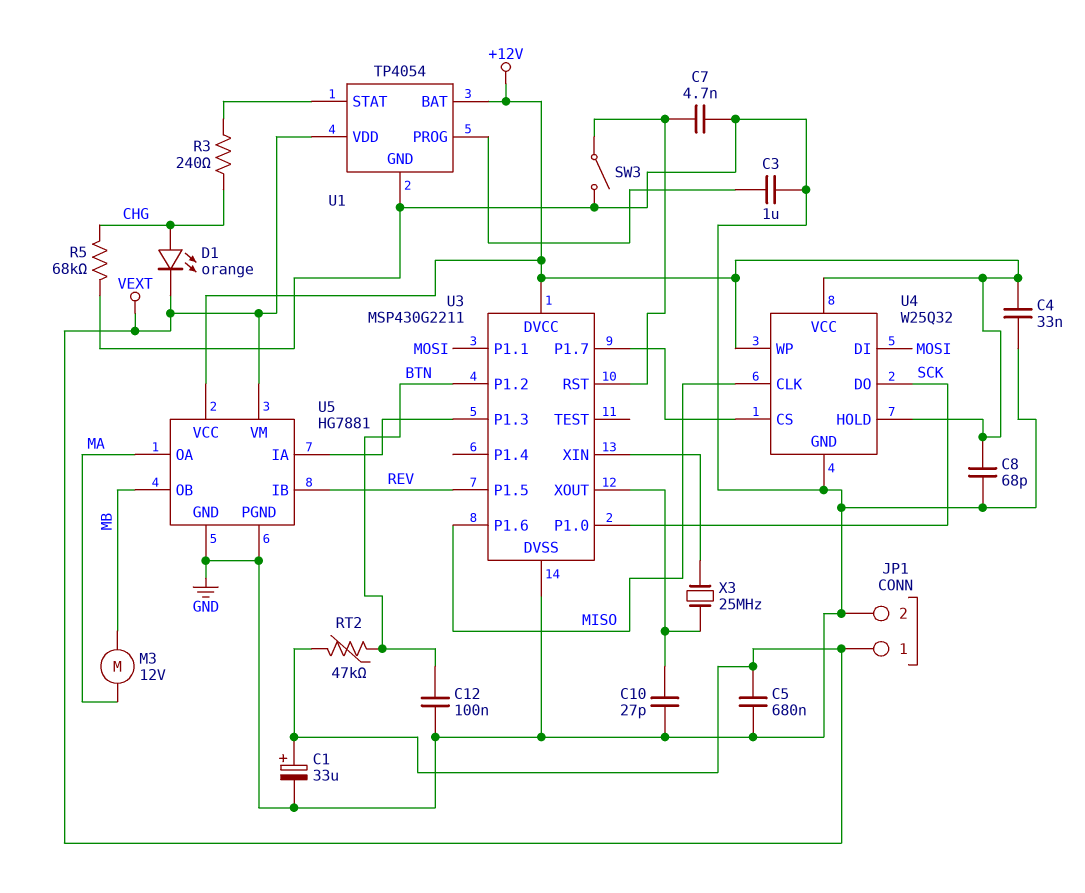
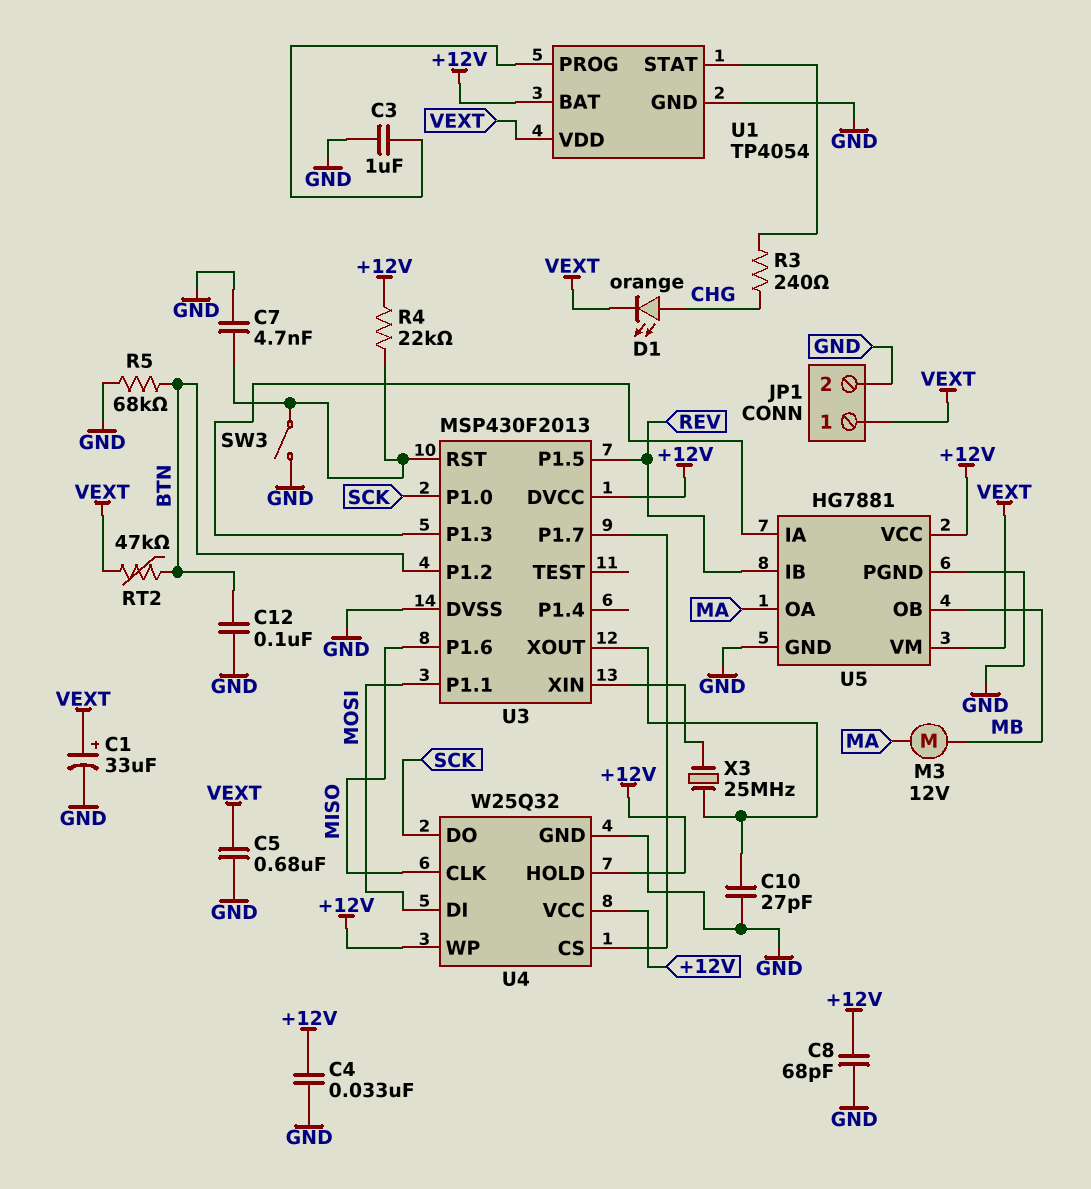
R4: none -> 22k (+12V, U3/RST)
R5: 68k (CHG, GND) -> 68k (BTN, GND)
U3: MSP430G2211 -> MSP430F2013

